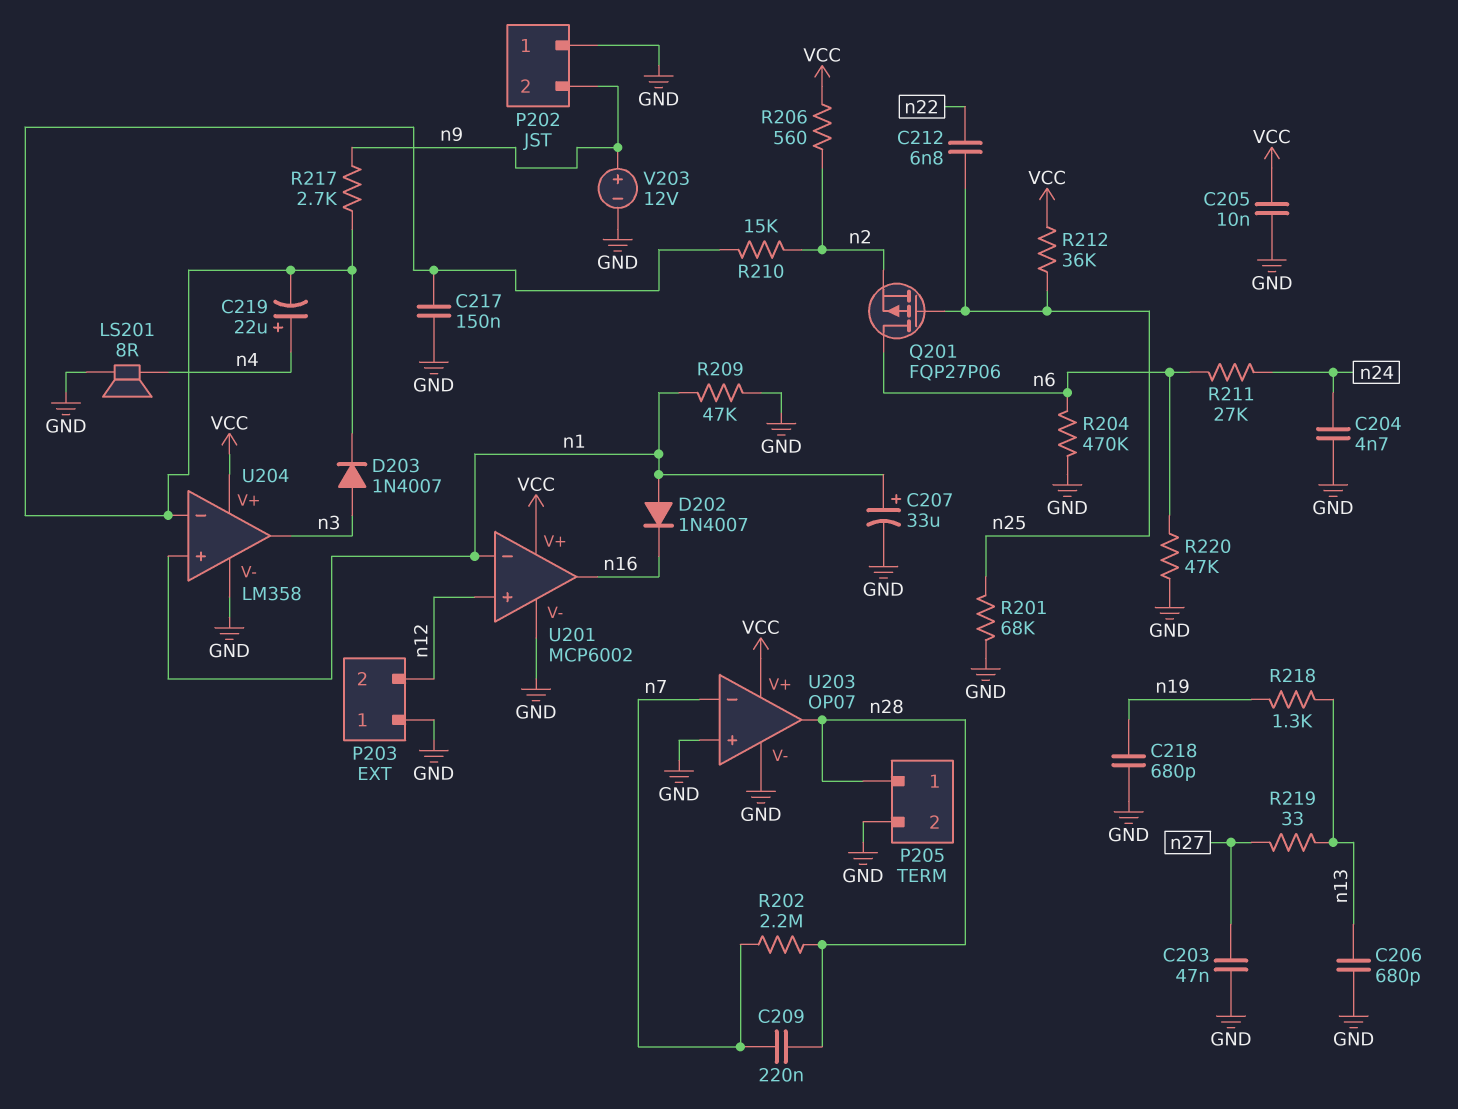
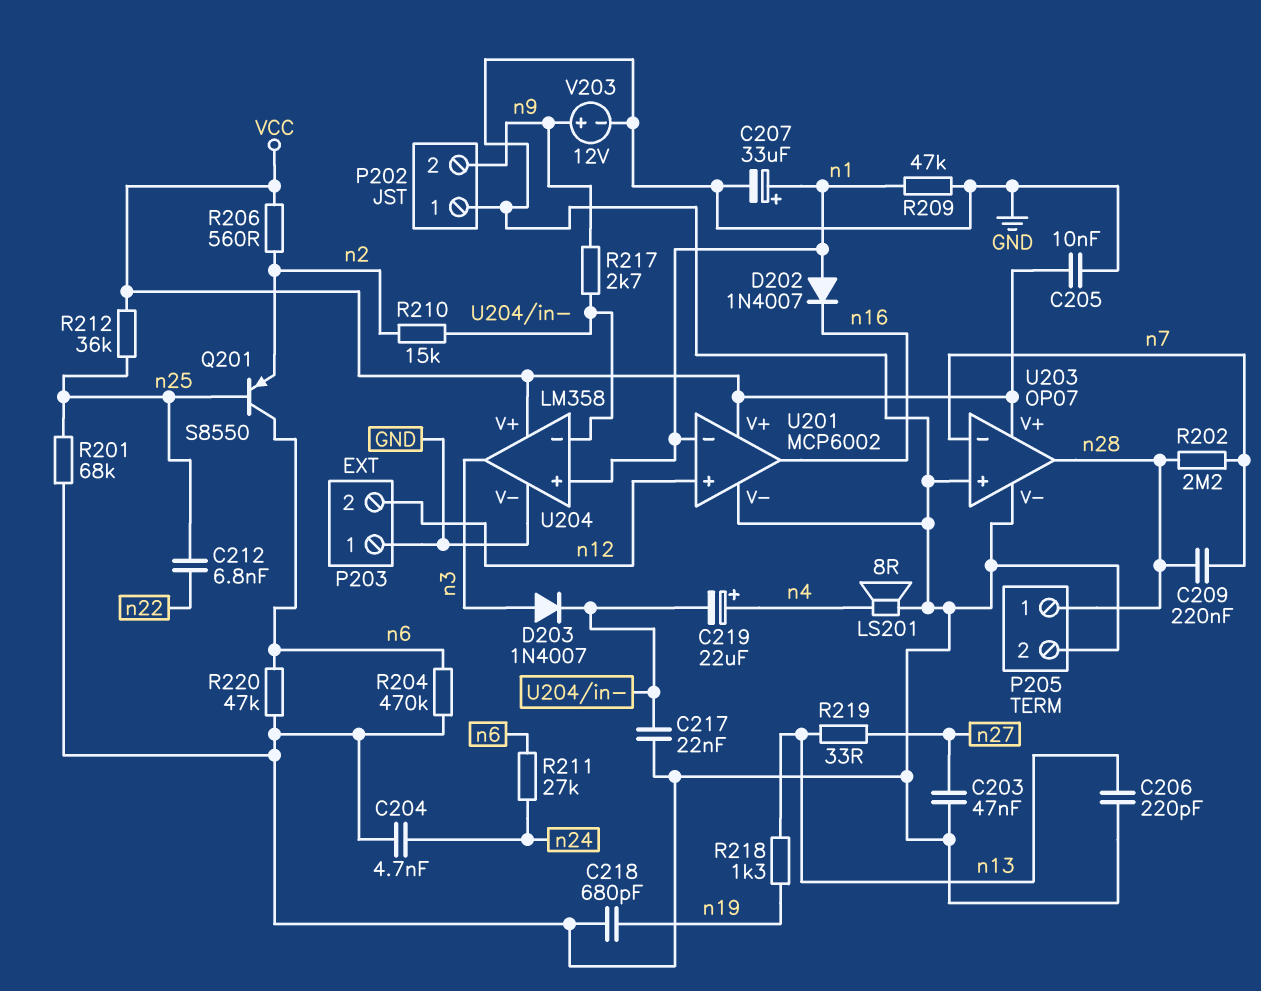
C206: 680pF (GND, n13) -> 220pF (GND, n13)
C217: 150nF (GND, U204/in-) -> 22nF (GND, U204/in-)
Q201: PMOS FQP27P06 (G n25, D n6, S n2) -> PNP S8550 (B n25, C n6, E n2)

